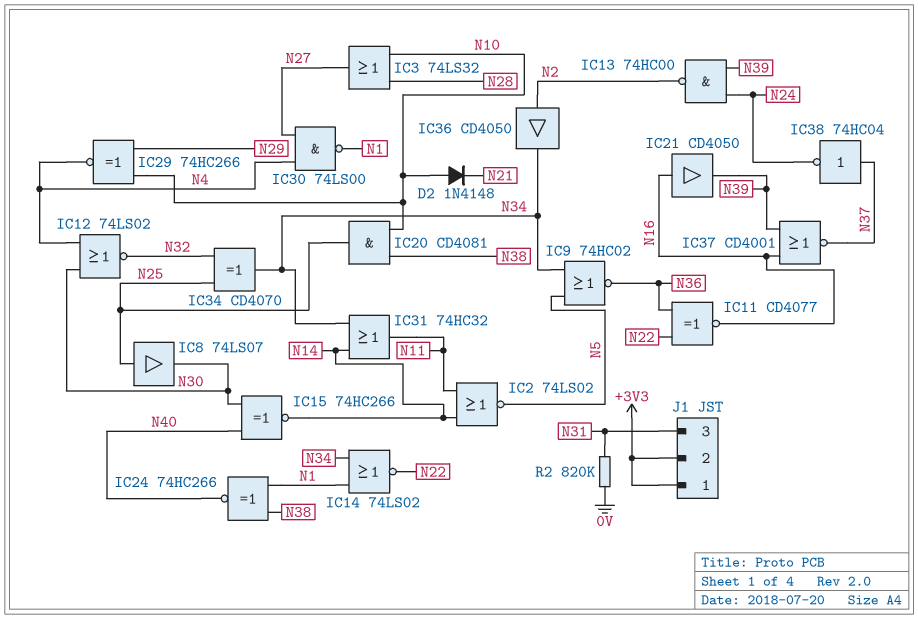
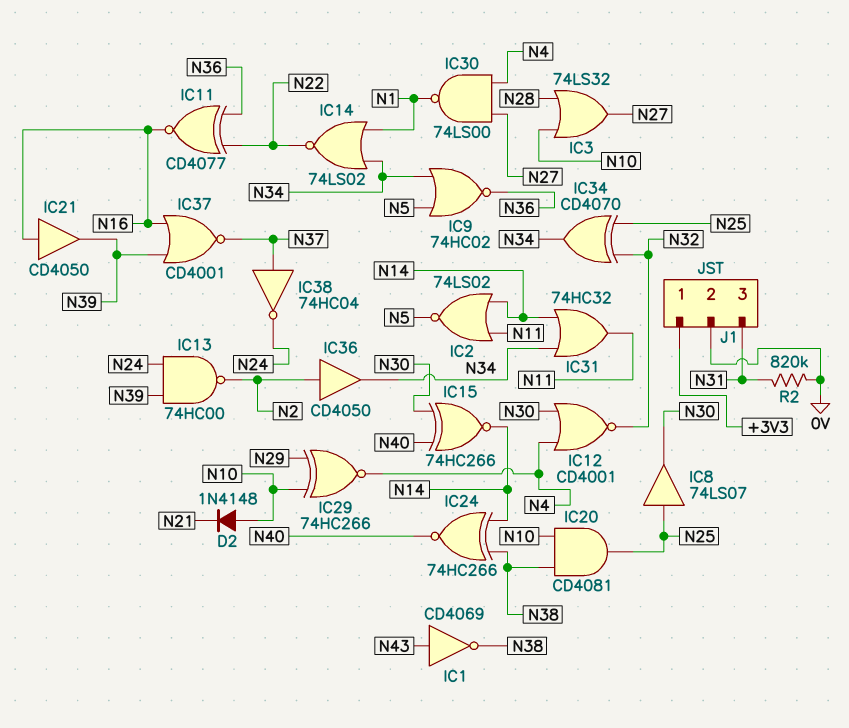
IC1: none -> NOT CD4069 (in N43, out N38)
IC12: NOR 74LS02 (in N4, in N30, out N32) -> NOR CD4001 (in N4, in N30, out N32)
IC24: XNOR 74HC266 (in N1, in N38, out N40) -> XNOR 74HC266 (in N14, in N38, out N40)
J1 pin 2: +3V3 -> 0V

